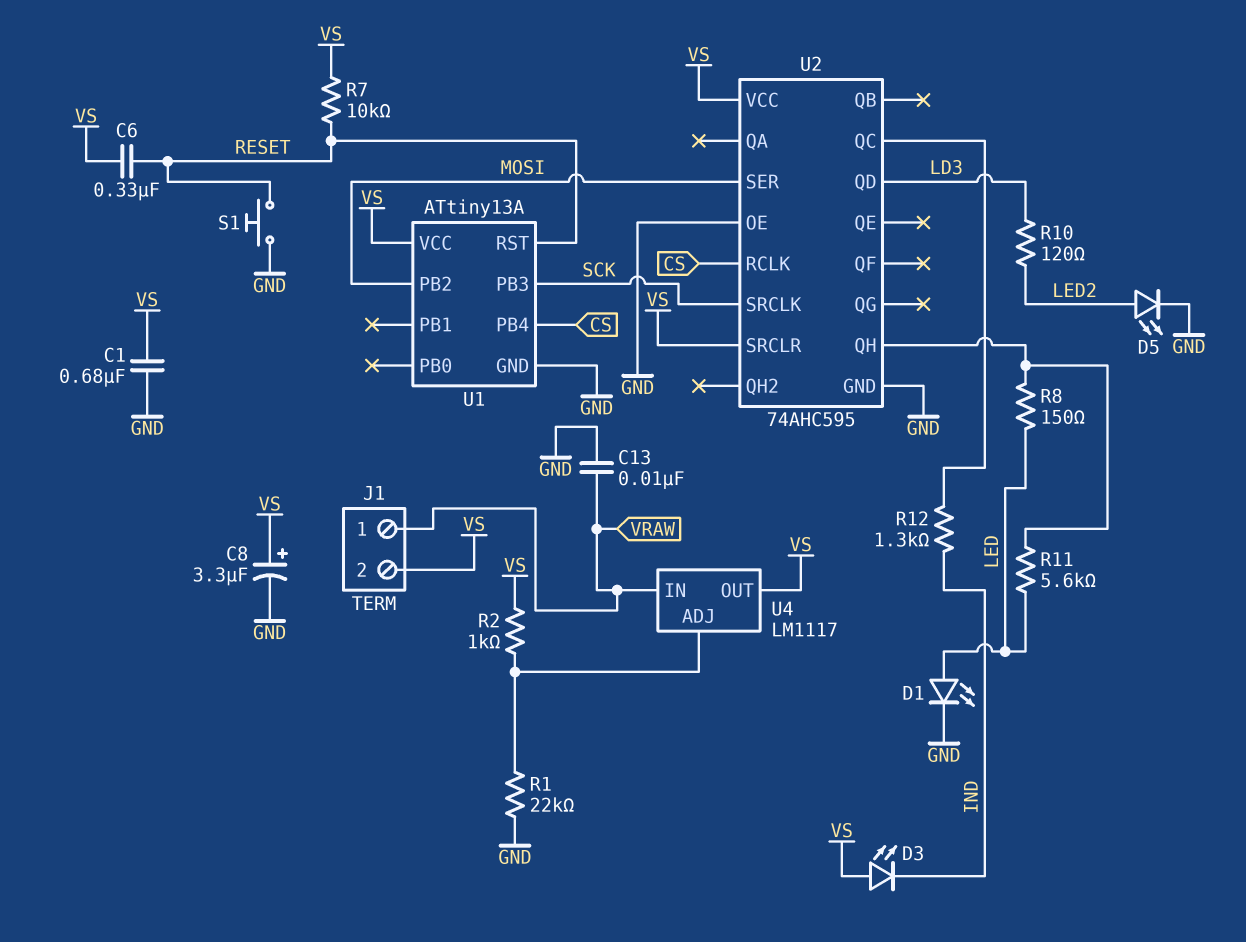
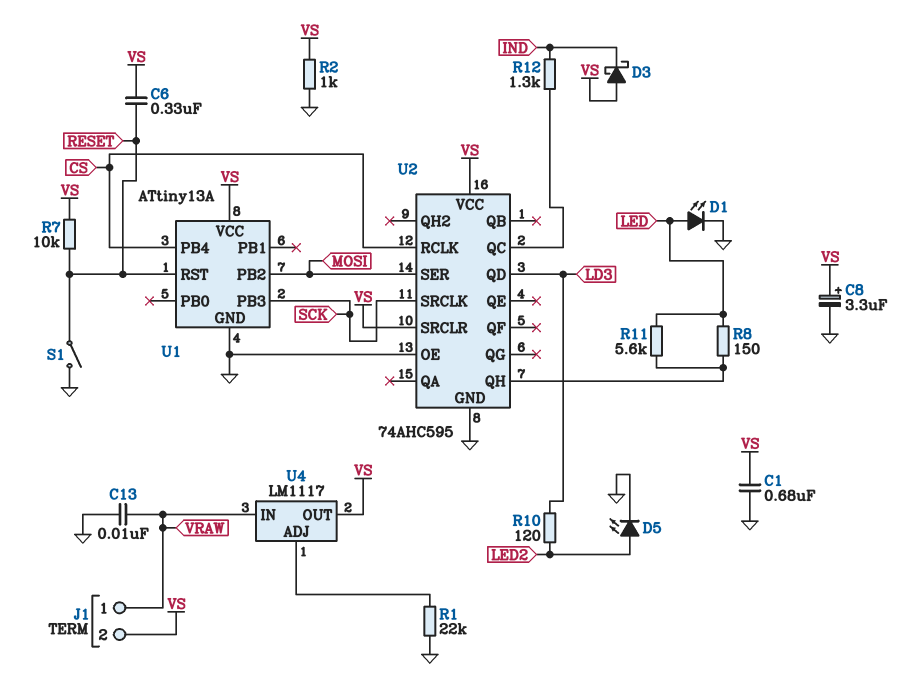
D3: LED (A VS, K IND) -> schottky (A VS, K IND)
R2: 1k (U4/ADJ, VS) -> 1k (GND, VS)
S1: button (GND, RESET) -> switch (GND, RESET)

